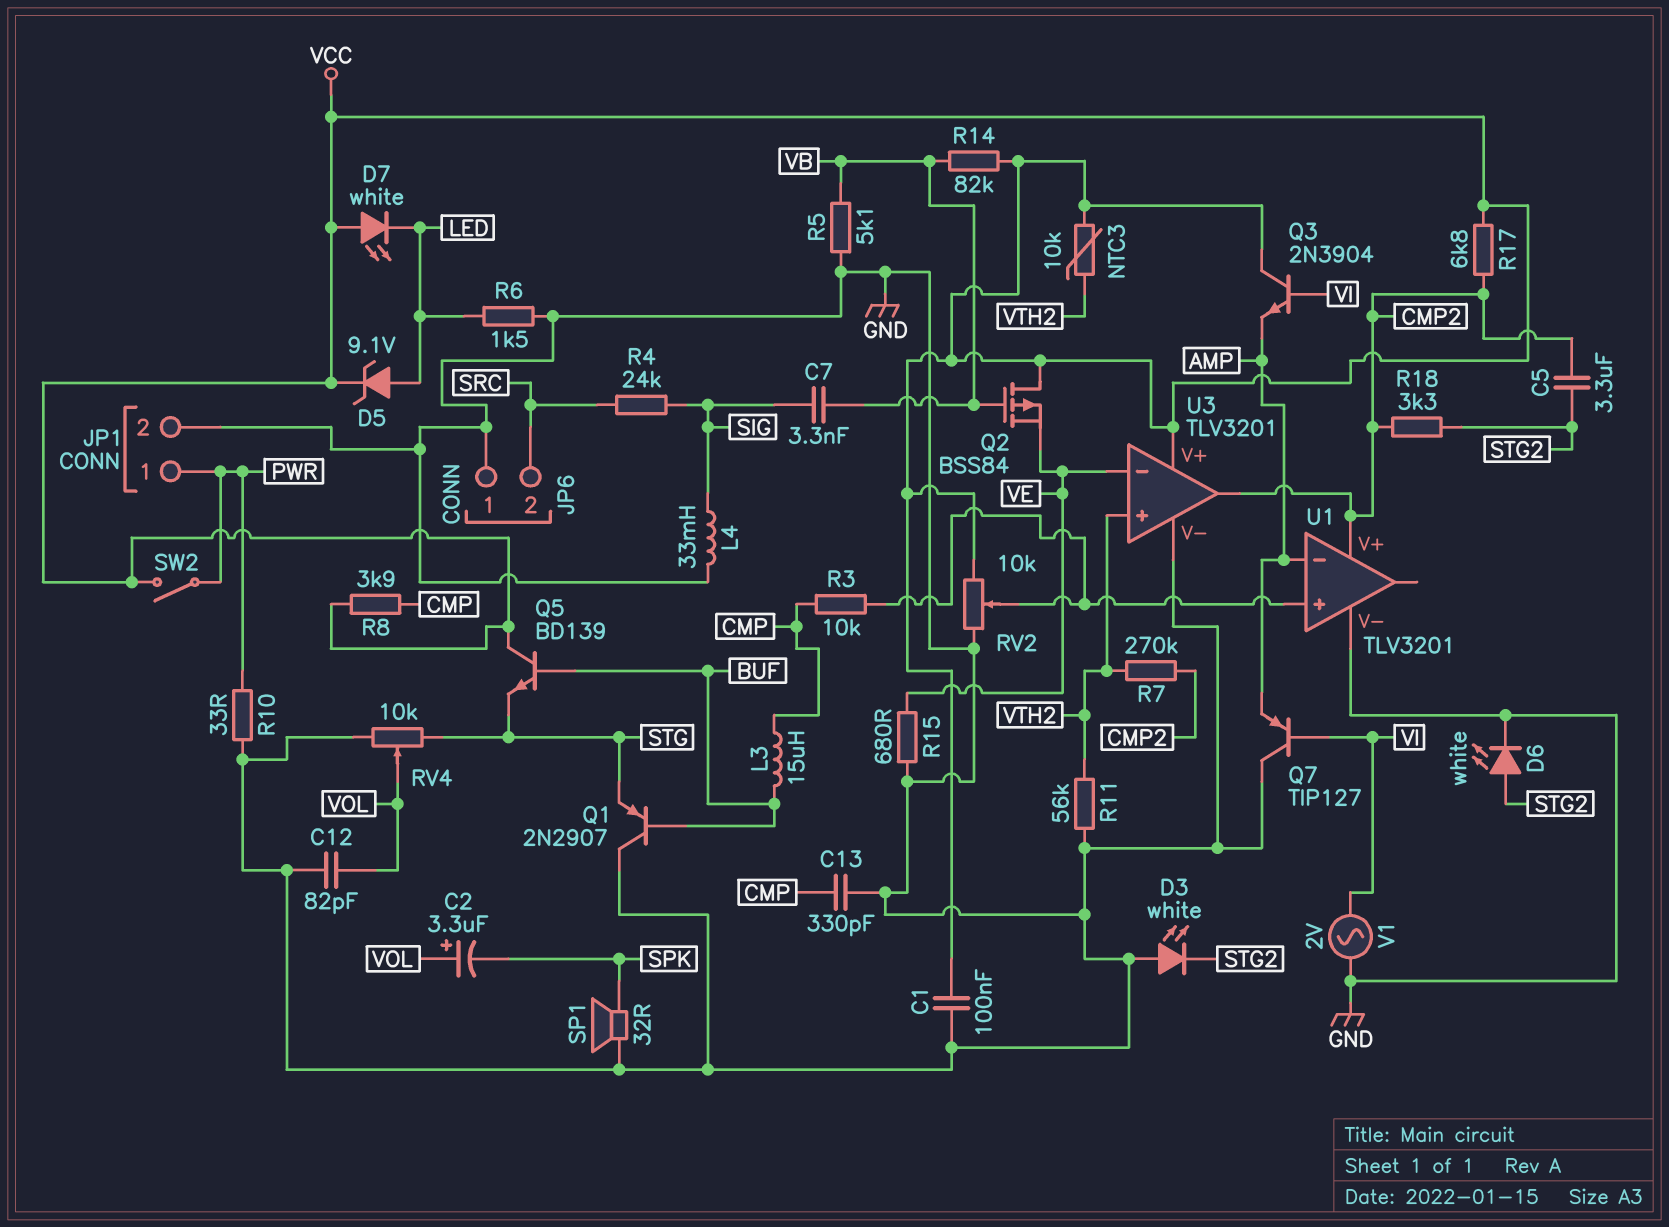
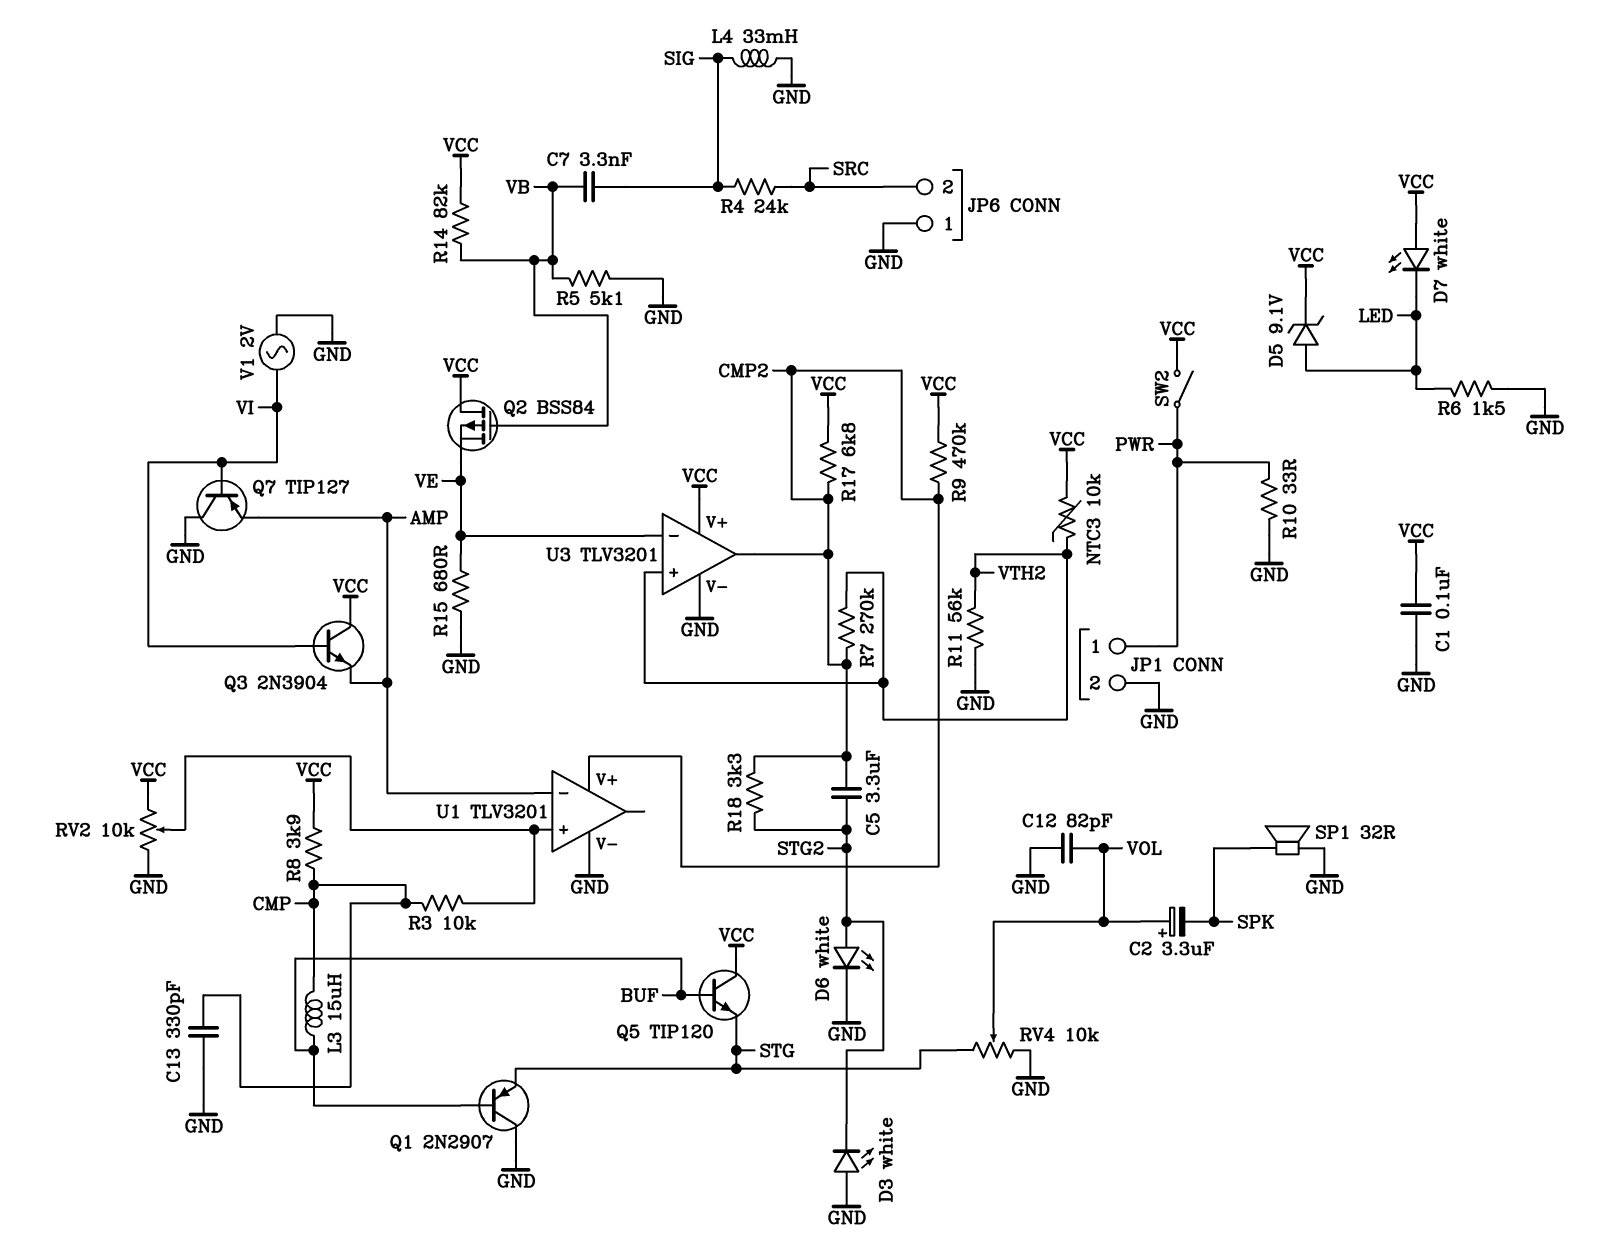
Q5: NPN BD139 (B BUF, C VCC, E STG) -> NPN TIP120 (B BUF, C VCC, E STG)
R9: none -> 470k (CMP2, VCC)

